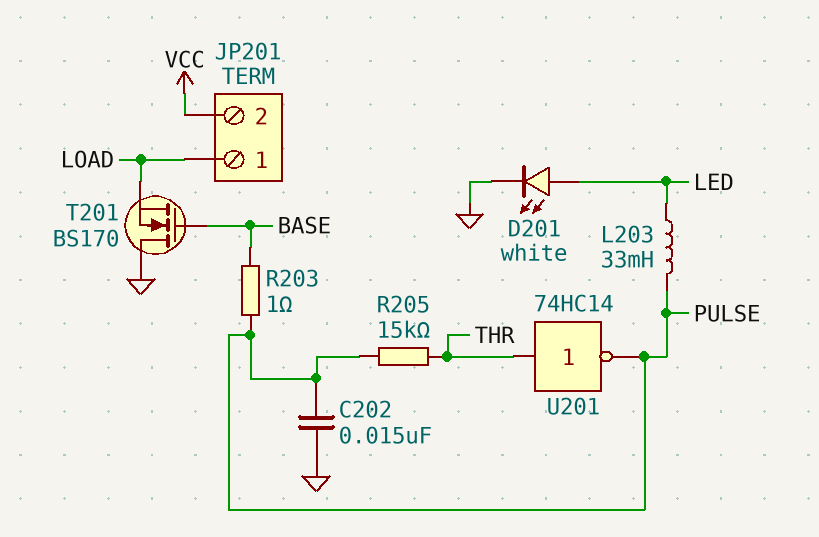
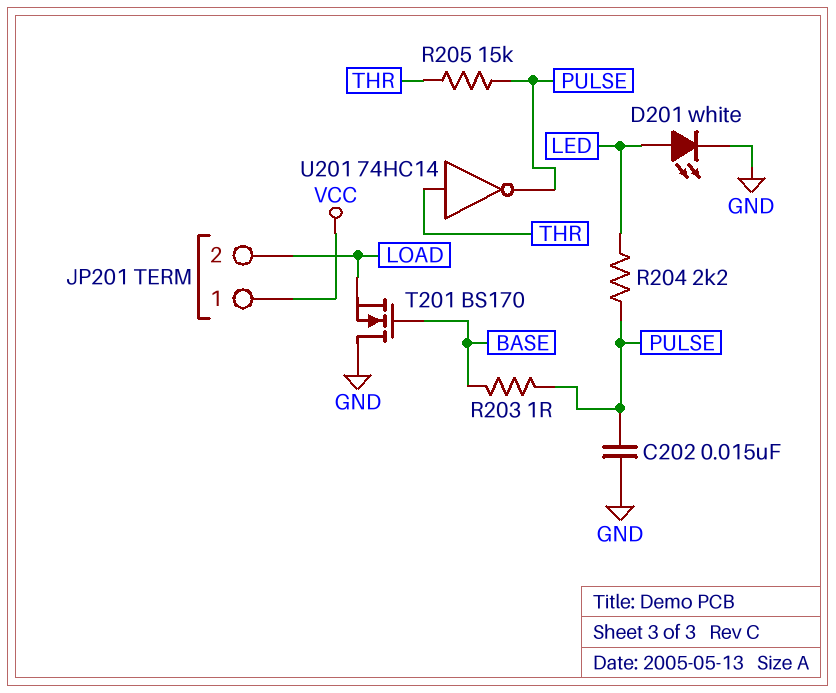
JP201 pin 1: LOAD -> VCC
JP201 pin 2: VCC -> LOAD
L203: 33mH (LED, PULSE) -> none
R204: none -> 2.2k (LED, PULSE)

